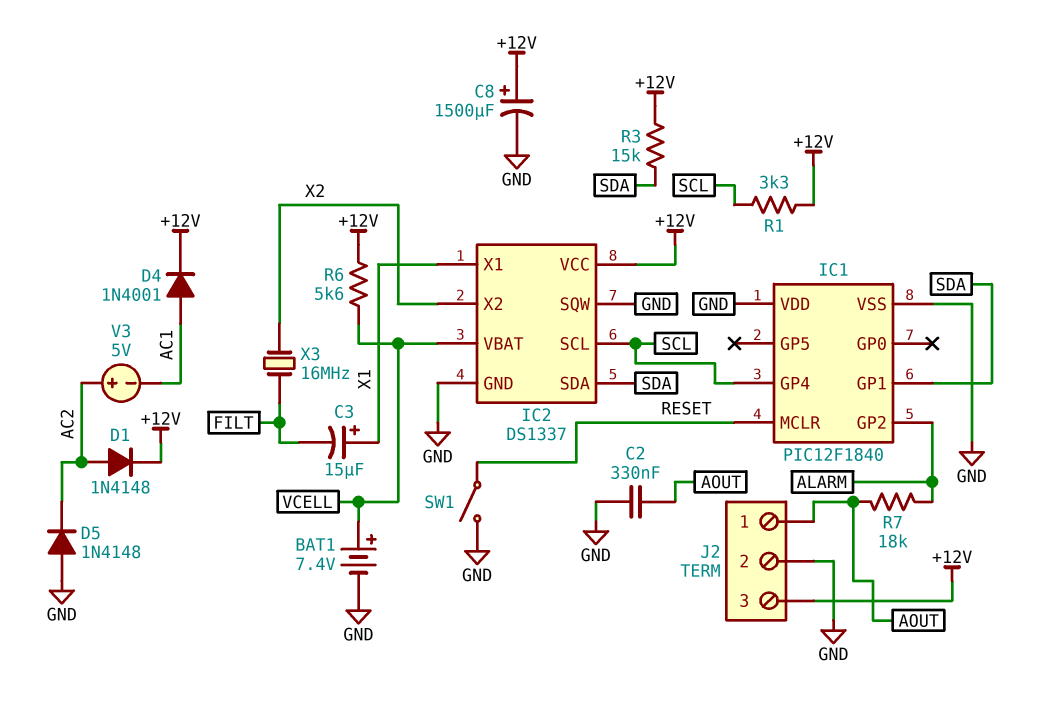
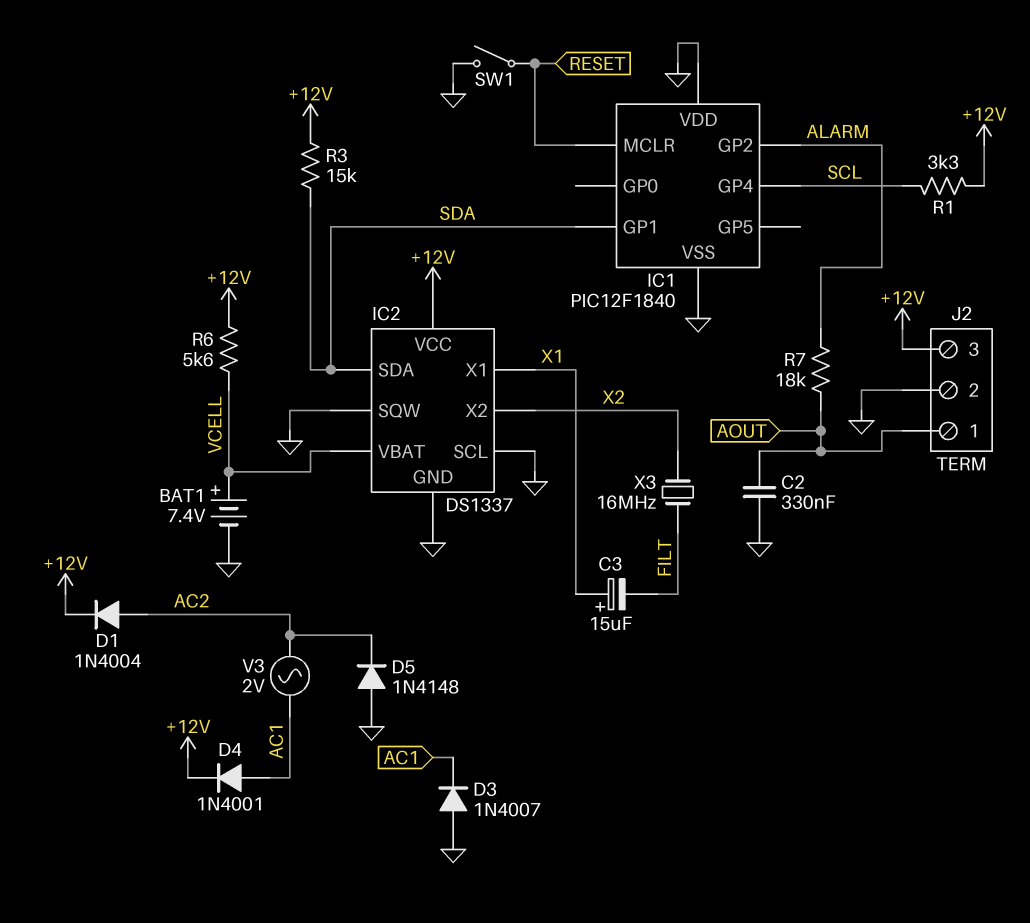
C8: 1500uF (plus +12V, minus GND) -> none
D1: diode 1N4148 (A AC2, K +12V) -> diode 1N4004 (A AC2, K +12V)
D3: none -> diode 1N4007 (A GND, K AC1)
IC2 pin SCL: SCL -> GND
V3: 5V (plus AC2, minus AC1) -> AC 2V (AC1, AC2)

